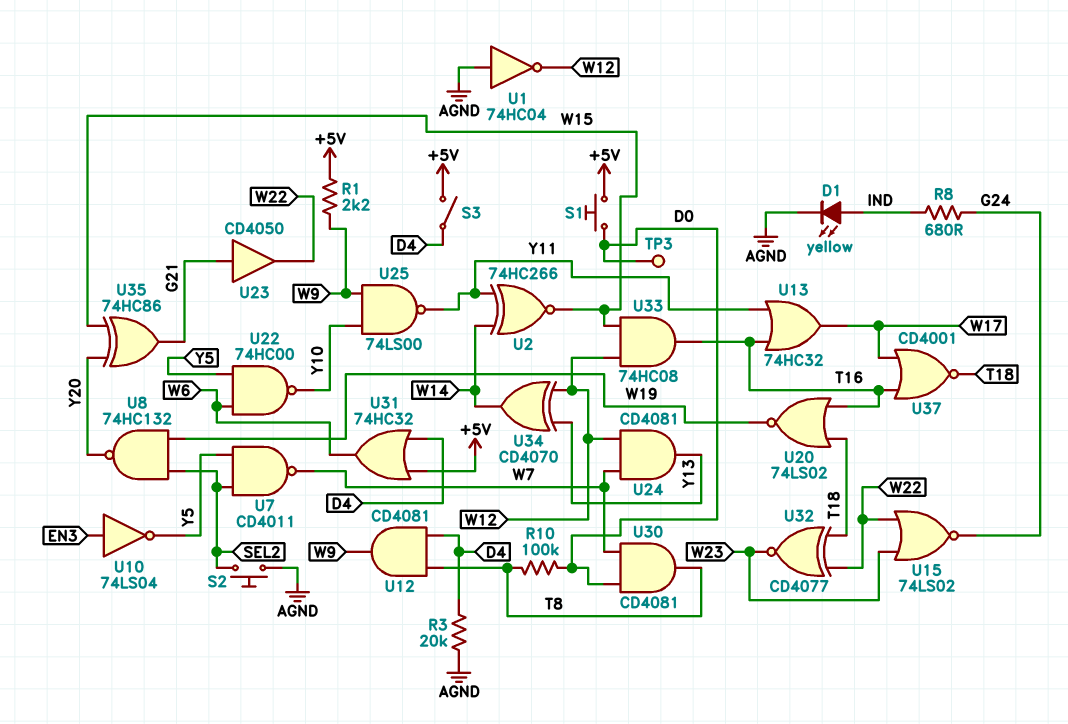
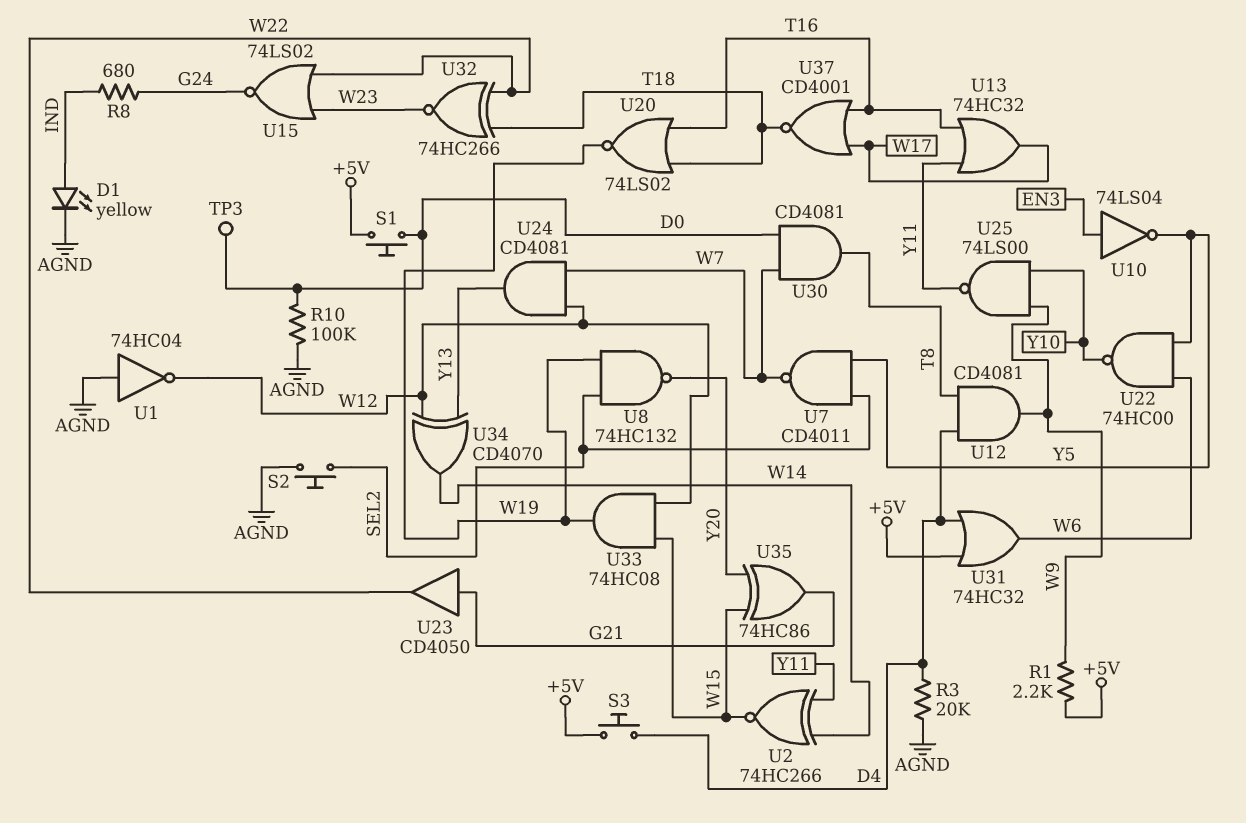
R10: 100k (D0, T8) -> 100k (AGND, D0)
S3: switch (+5V, D4) -> button (+5V, D4)
U32: XNOR CD4077 (in T18, in W22, out W23) -> XNOR 74HC266 (in T18, in W22, out W23)
U33: AND 74HC08 (in W12, in W15, out T16) -> AND 74HC08 (in W12, in W15, out W19)

